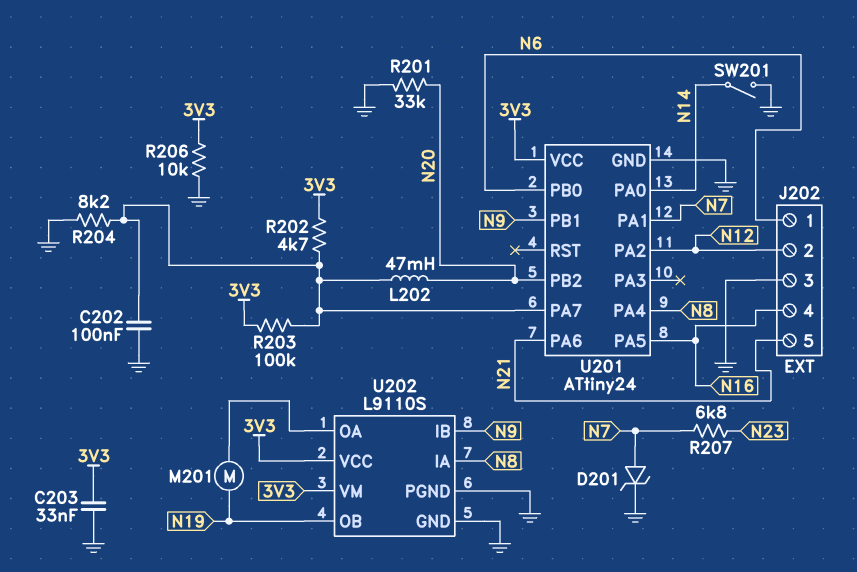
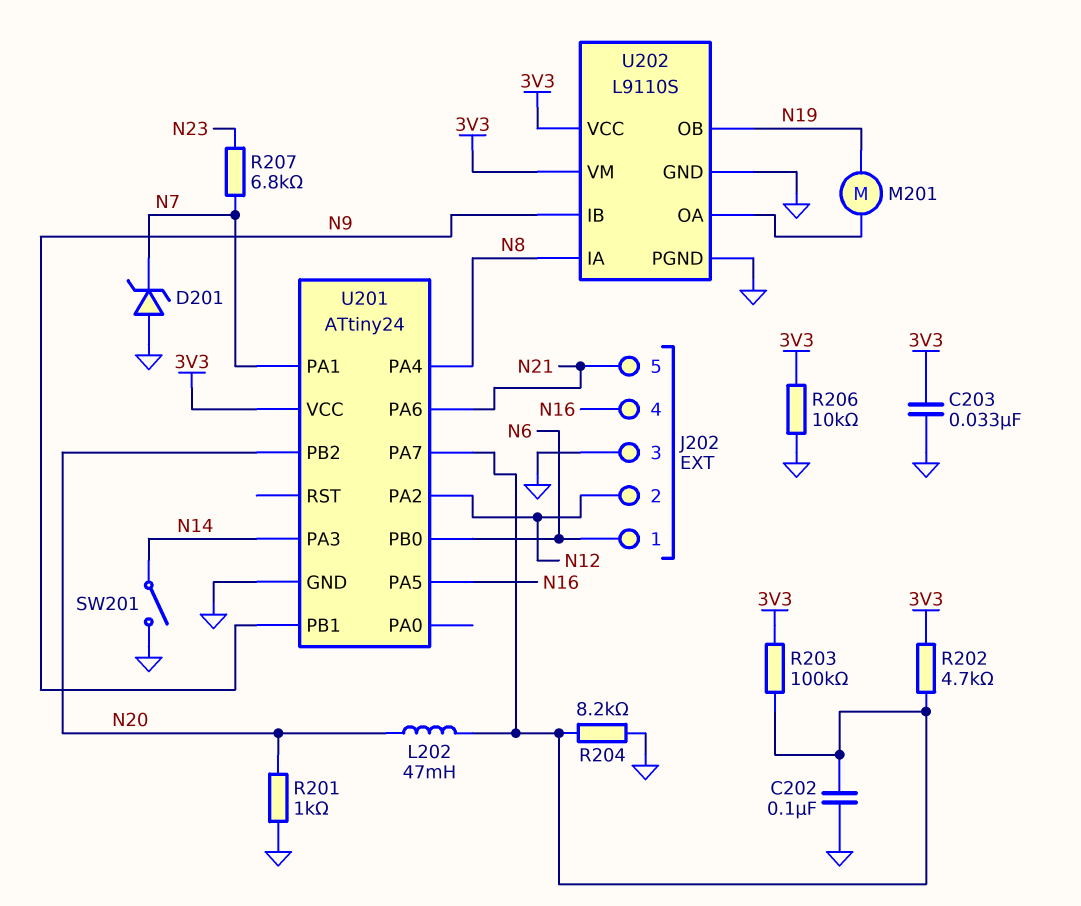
D201: zener (A N7, K GND) -> zener (A GND, K N7)
R201: 33k (GND, N20) -> 1k (GND, N20)
U201 pin PA0: N14 -> none
U201 pin PA3: none -> N14

